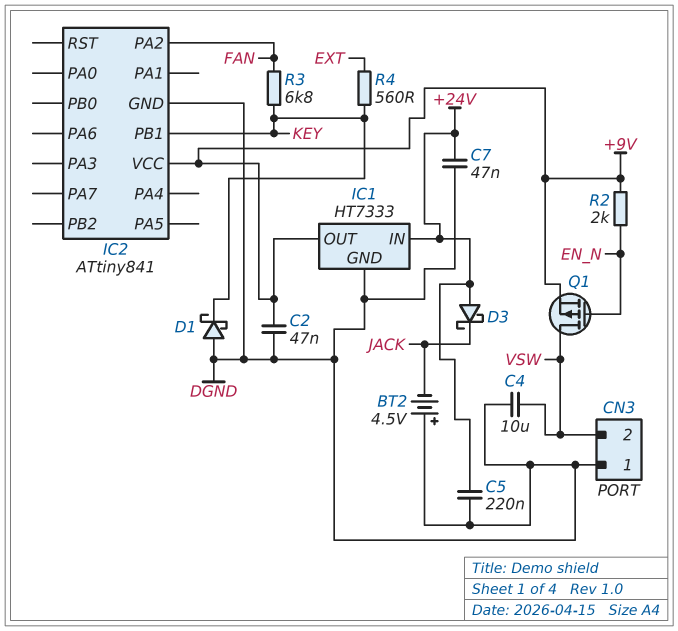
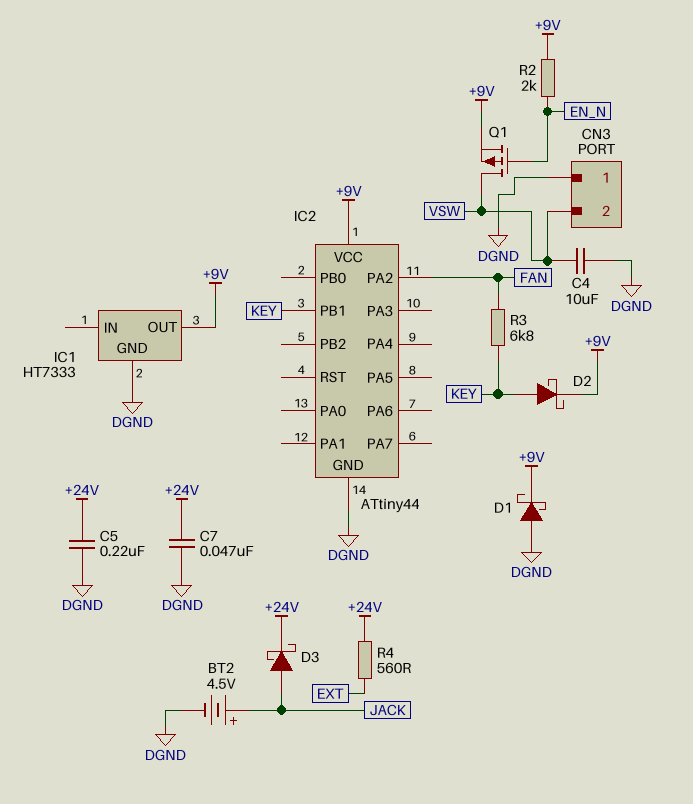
BT2: 4.5V (plus DGND, minus JACK) -> 4.5V (plus JACK, minus DGND)
C2: 47nF (+9V, DGND) -> none
D1: schottky (A DGND, K KEY) -> schottky (A DGND, K +9V)
D2: none -> schottky (A KEY, K +9V)
D3: schottky (A +24V, K JACK) -> schottky (A JACK, K +24V)
IC1 pin IN: +24V -> none
IC2: ATtiny841 -> ATtiny44
R4: 560 (EXT, KEY) -> 560 (+24V, EXT)

